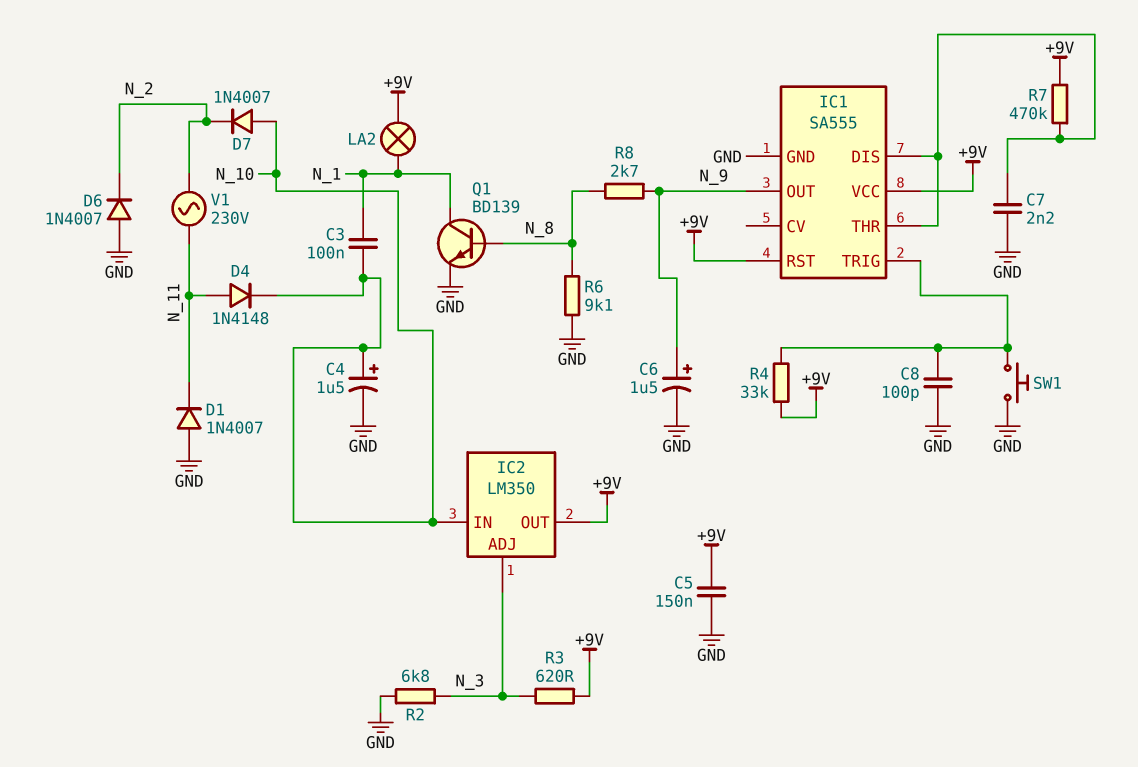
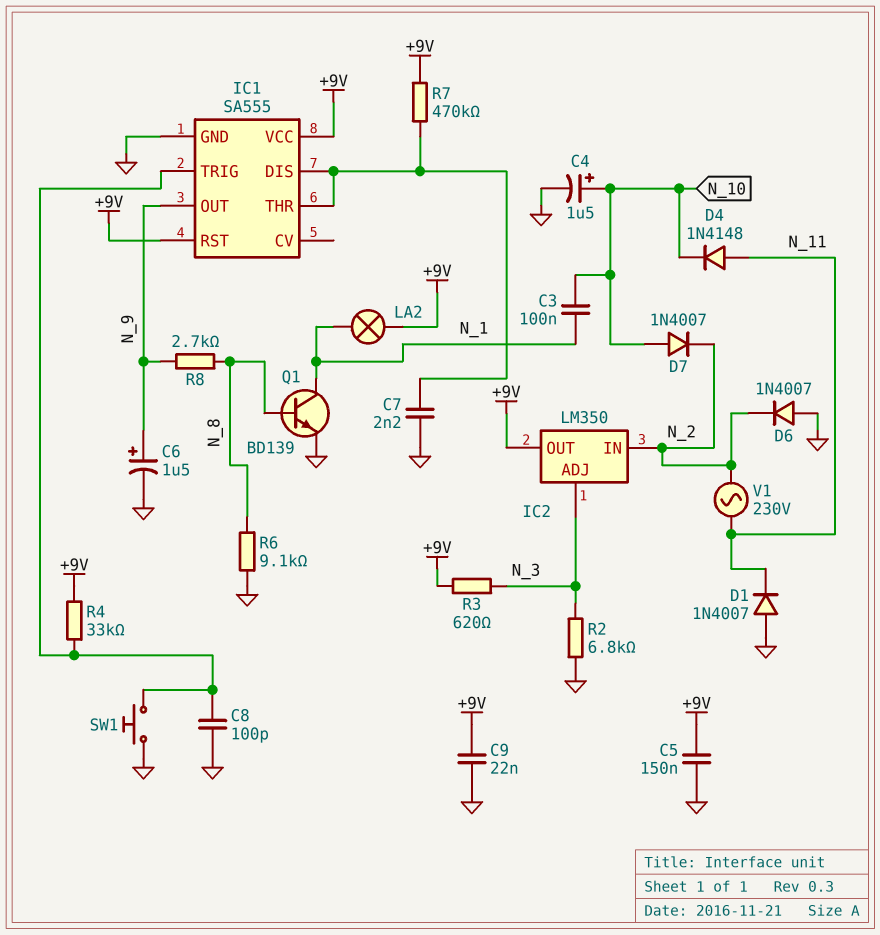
C9: none -> 22nF (+9V, GND)
IC2 pin IN: N_10 -> N_2

